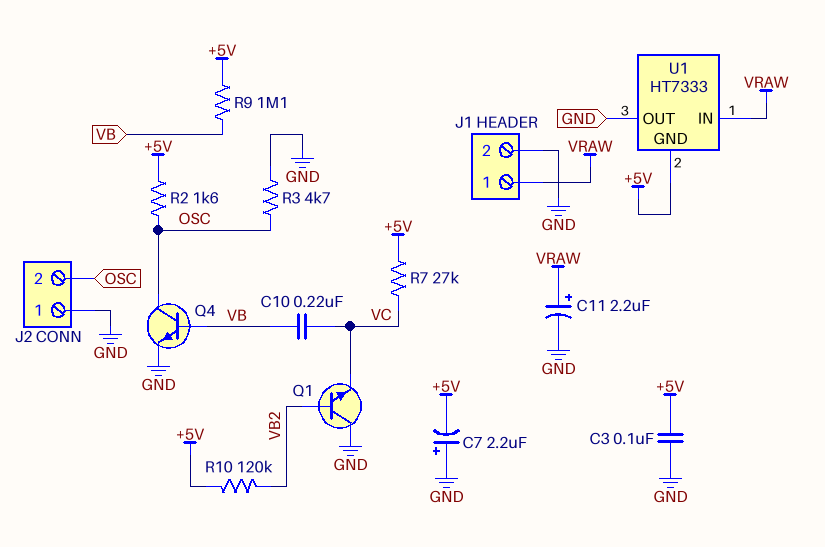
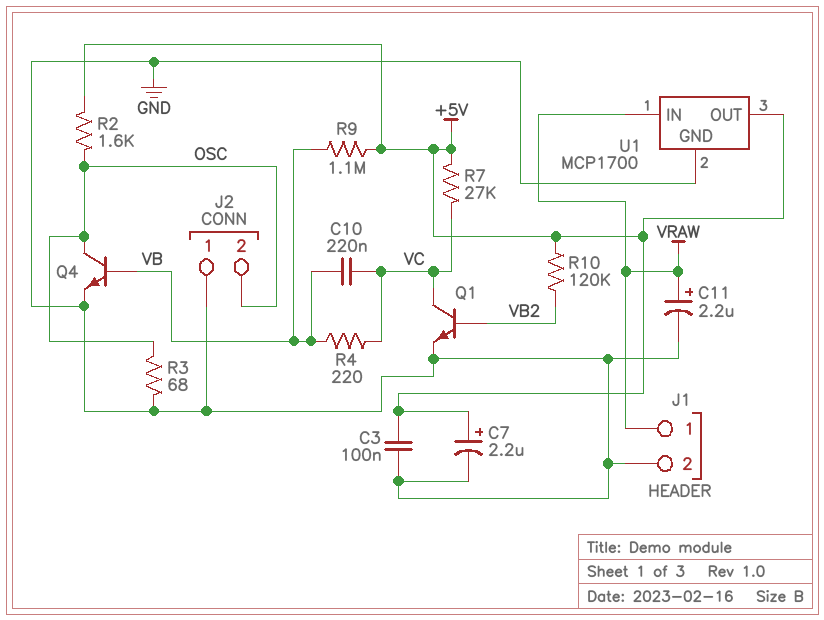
C7: 2.2uF (plus GND, minus +5V) -> 2.2uF (plus +5V, minus GND)
Q1: NPN (B VB2, C GND, E VC) -> NPN (B VB2, C VC, E GND)
R3: 4.7k (GND, OSC) -> 68 (GND, OSC)
R4: none -> 220 (VB, VC)
U1: HT7333 -> MCP1700
U1 pin GND: +5V -> GND
U1 pin OUT: GND -> +5V

